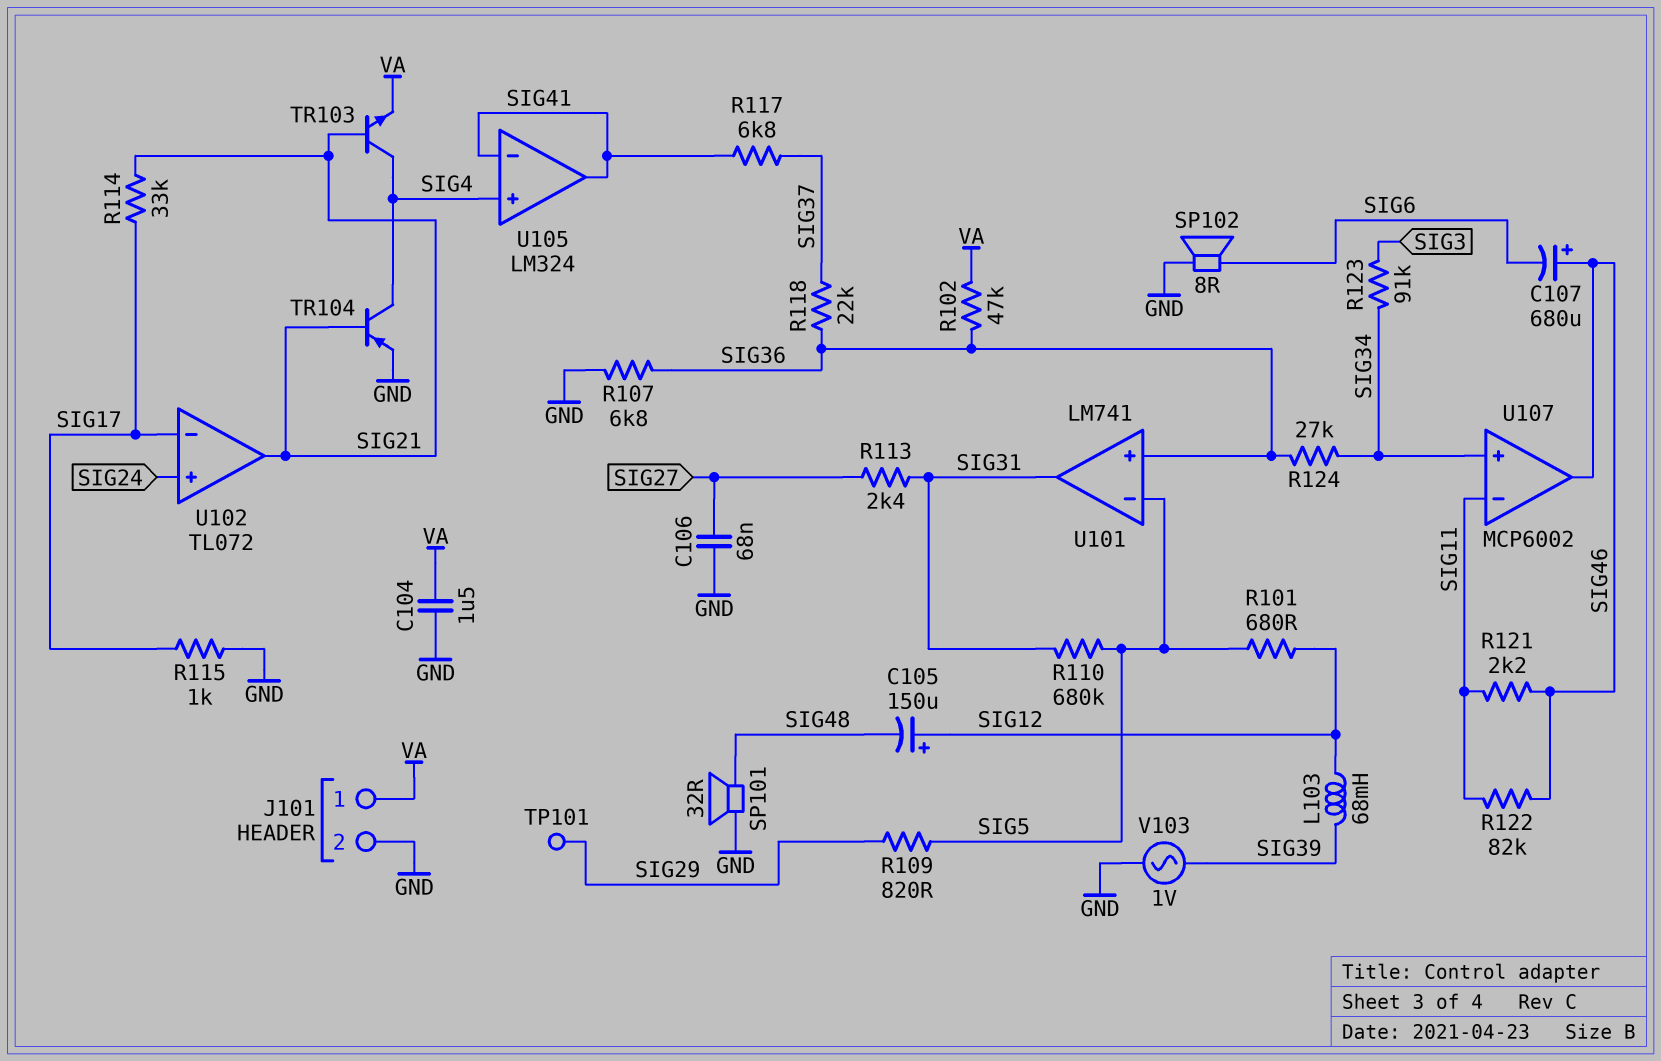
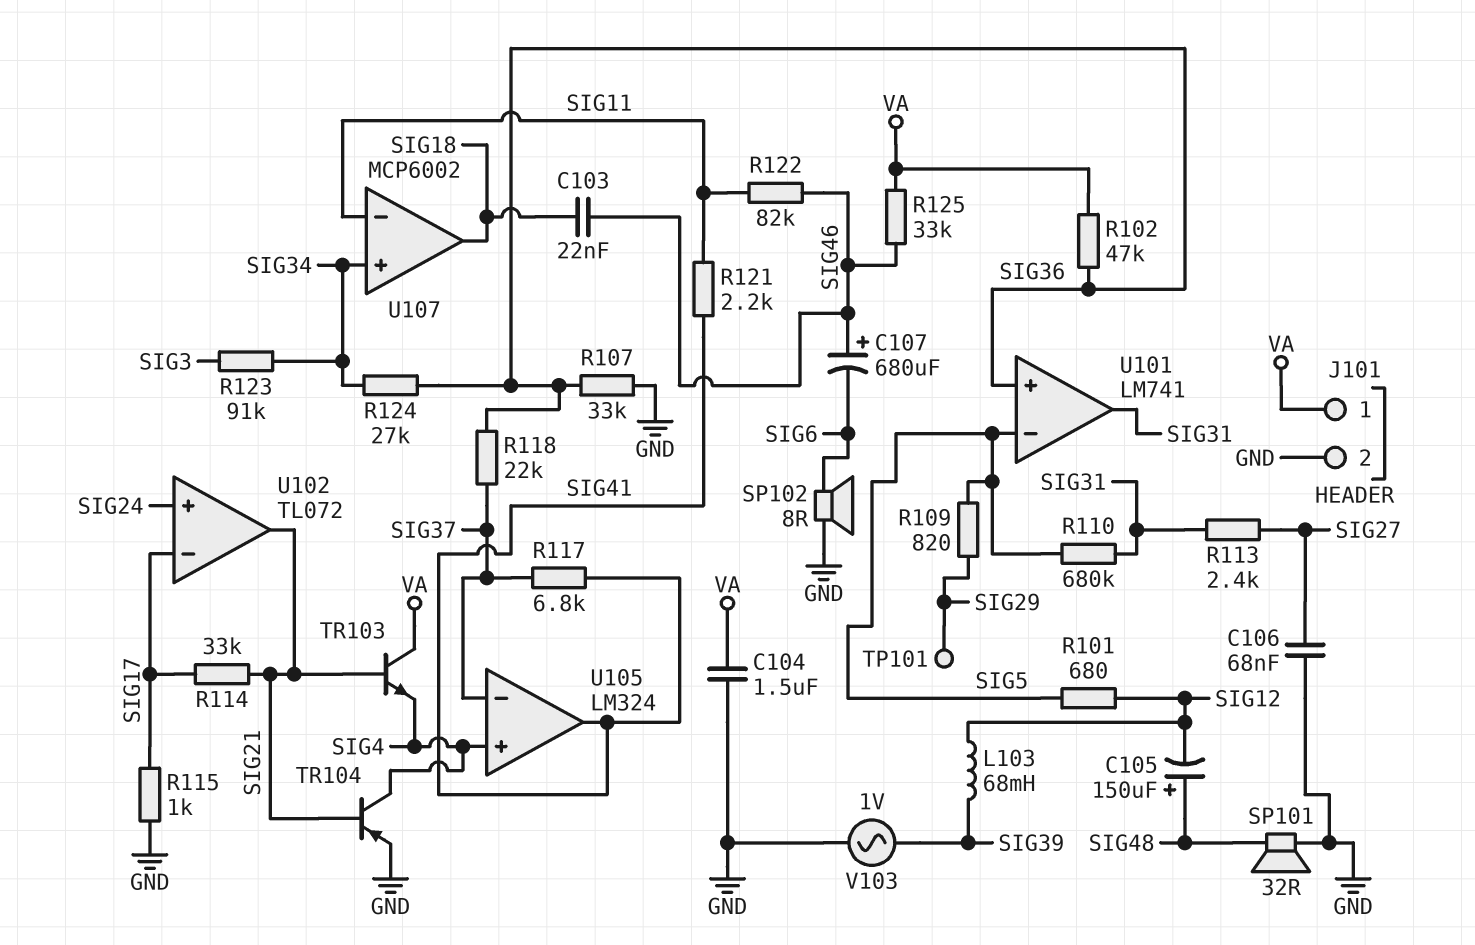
C103: none -> 22nF (SIG18, SIG46)
C105: 150uF (plus SIG12, minus SIG48) -> 150uF (plus SIG48, minus SIG12)
R107: 6.8k (GND, SIG36) -> 33k (GND, SIG36)
R121: 2.2k (SIG11, SIG46) -> 2.2k (SIG11, SIG41)
R125: none -> 33k (SIG46, VA)
TR103: NPN (B SIG21, C SIG4, E VA) -> NPN (B SIG21, C VA, E SIG4)
U105 pin in-: SIG41 -> SIG37
U107 pin out: SIG46 -> SIG18

